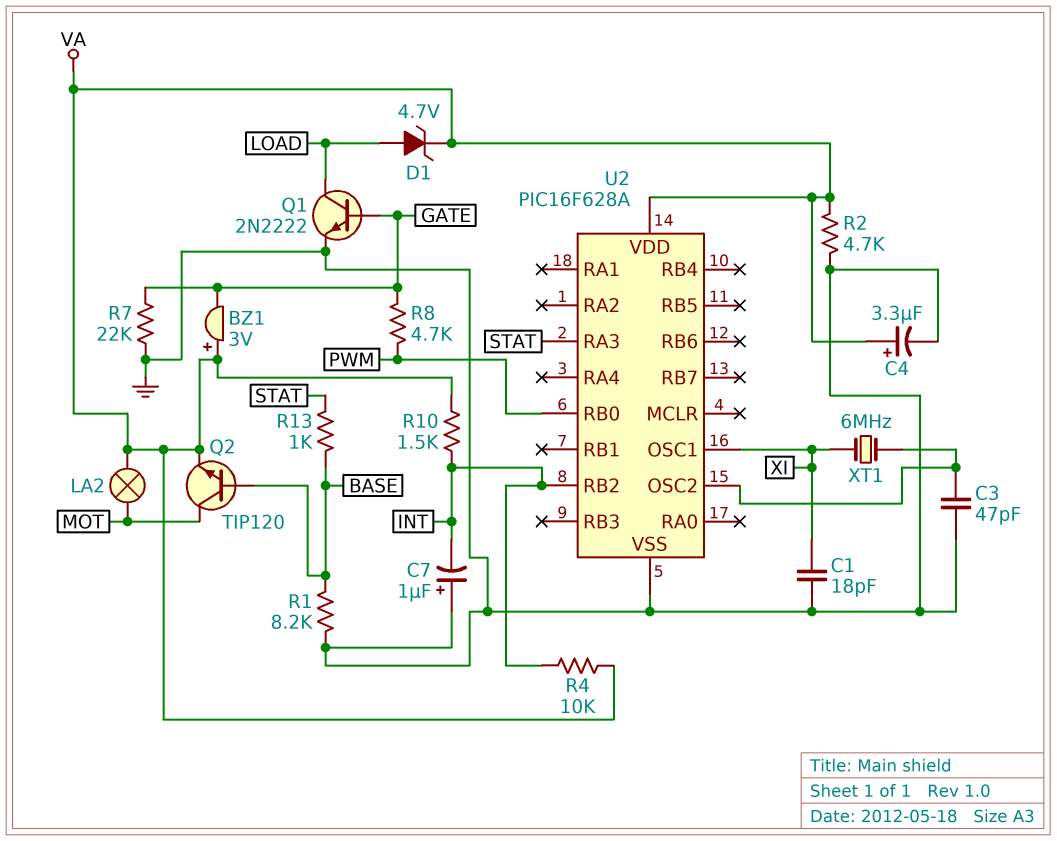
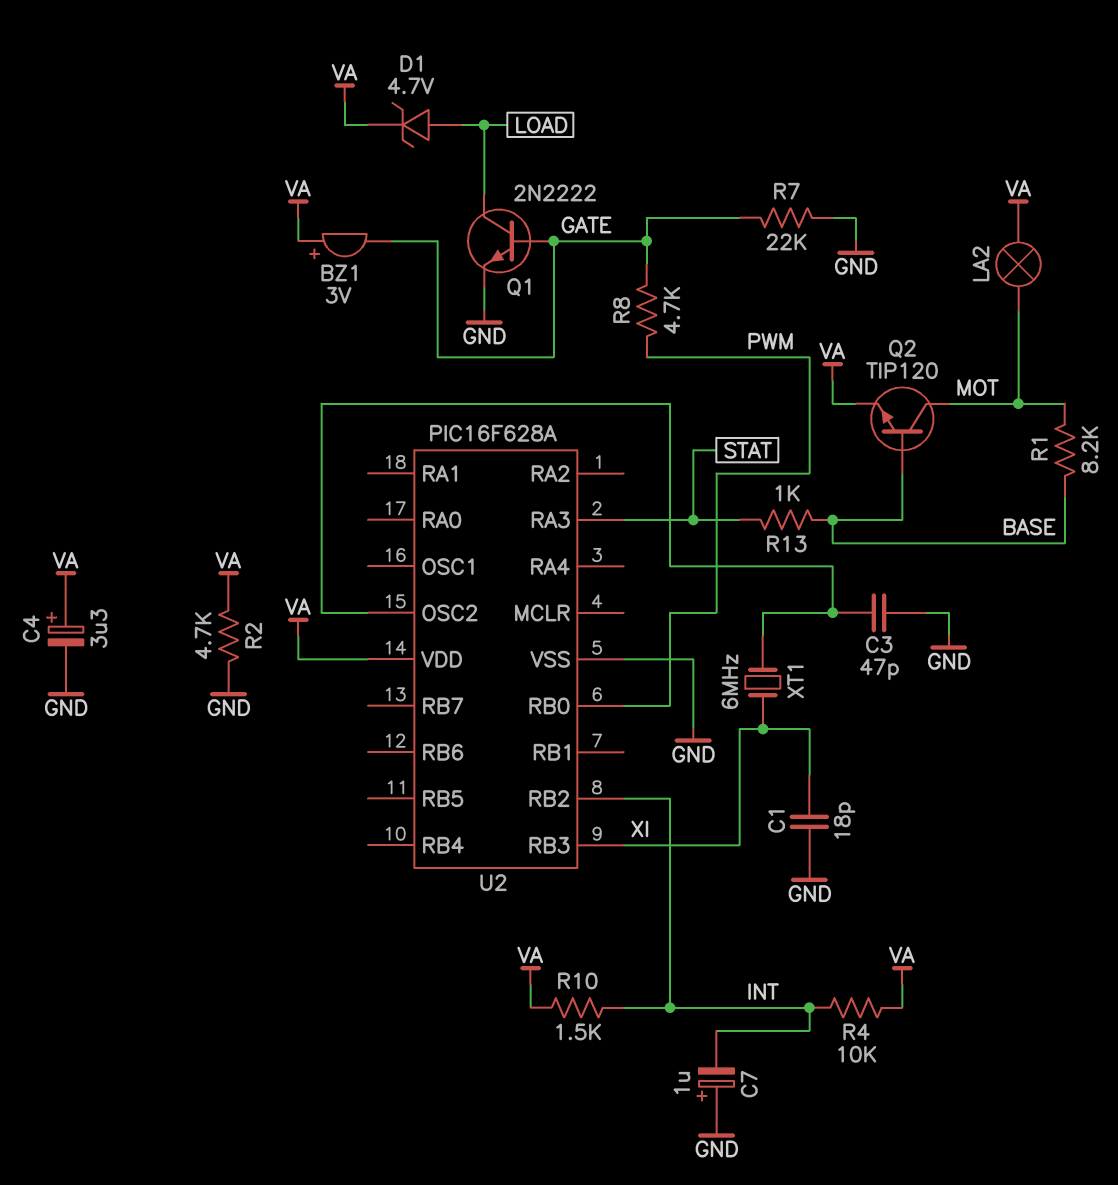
R1: 8.2k (BASE, GND) -> 8.2k (BASE, MOT)
U2 pin OSC1: XI -> none
U2 pin RB3: none -> XI

